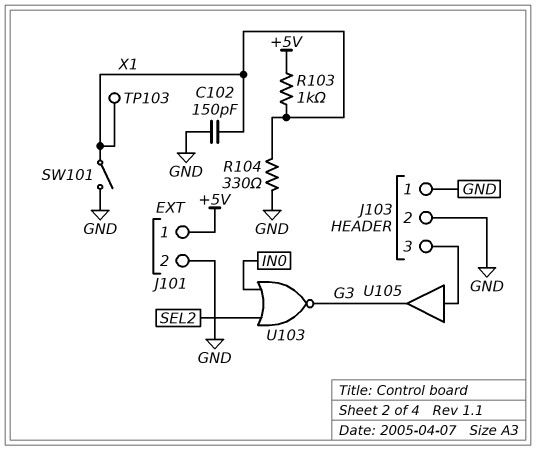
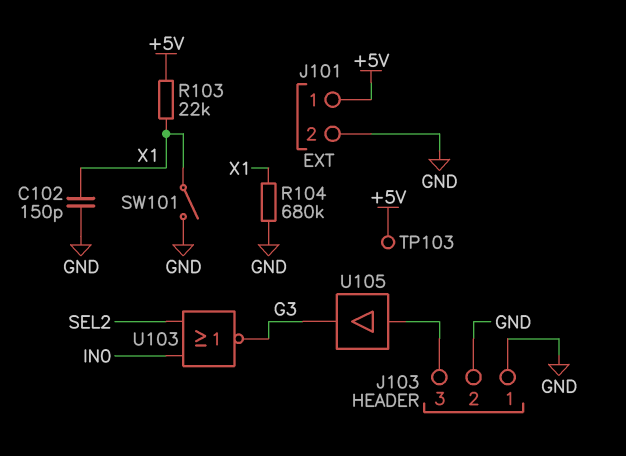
R103: 1k (+5V, X1) -> 22k (+5V, X1)
R104: 330 (GND, X1) -> 680k (GND, X1)
TP103: test point (X1) -> test point (+5V)

